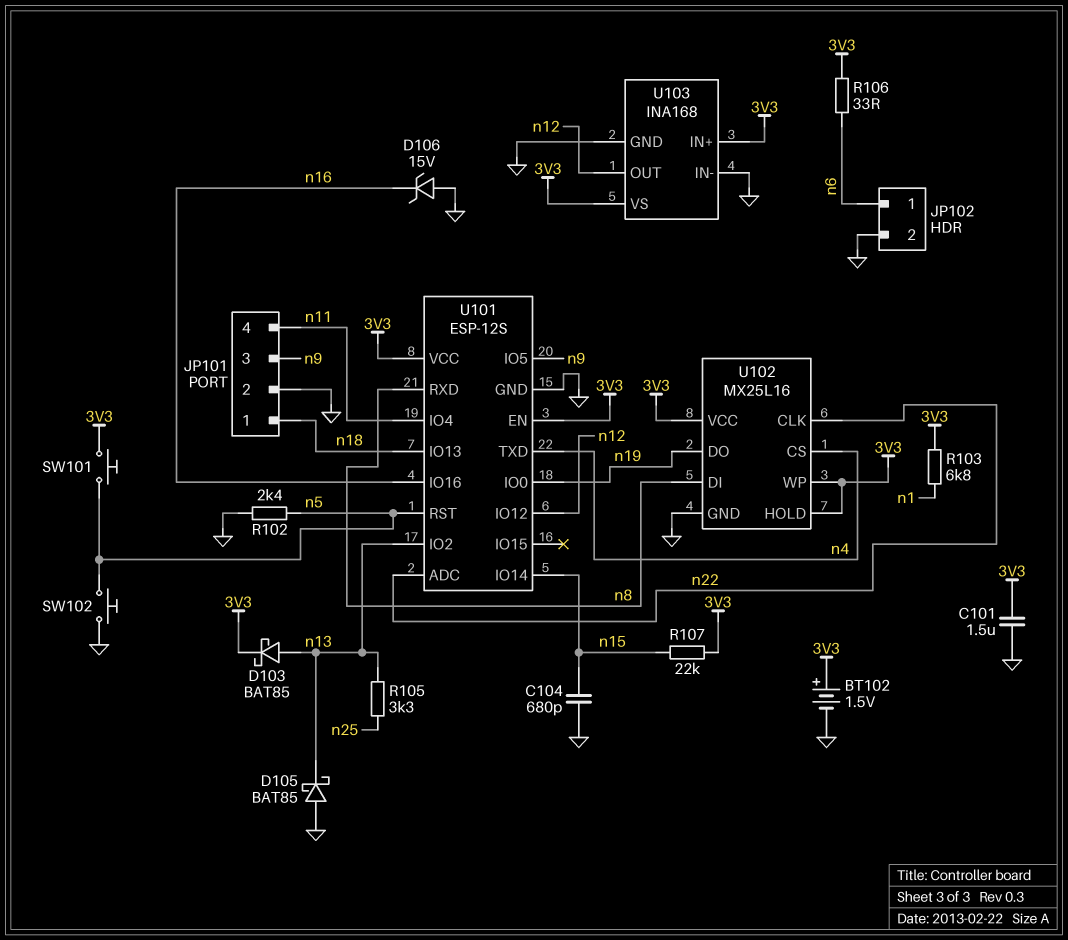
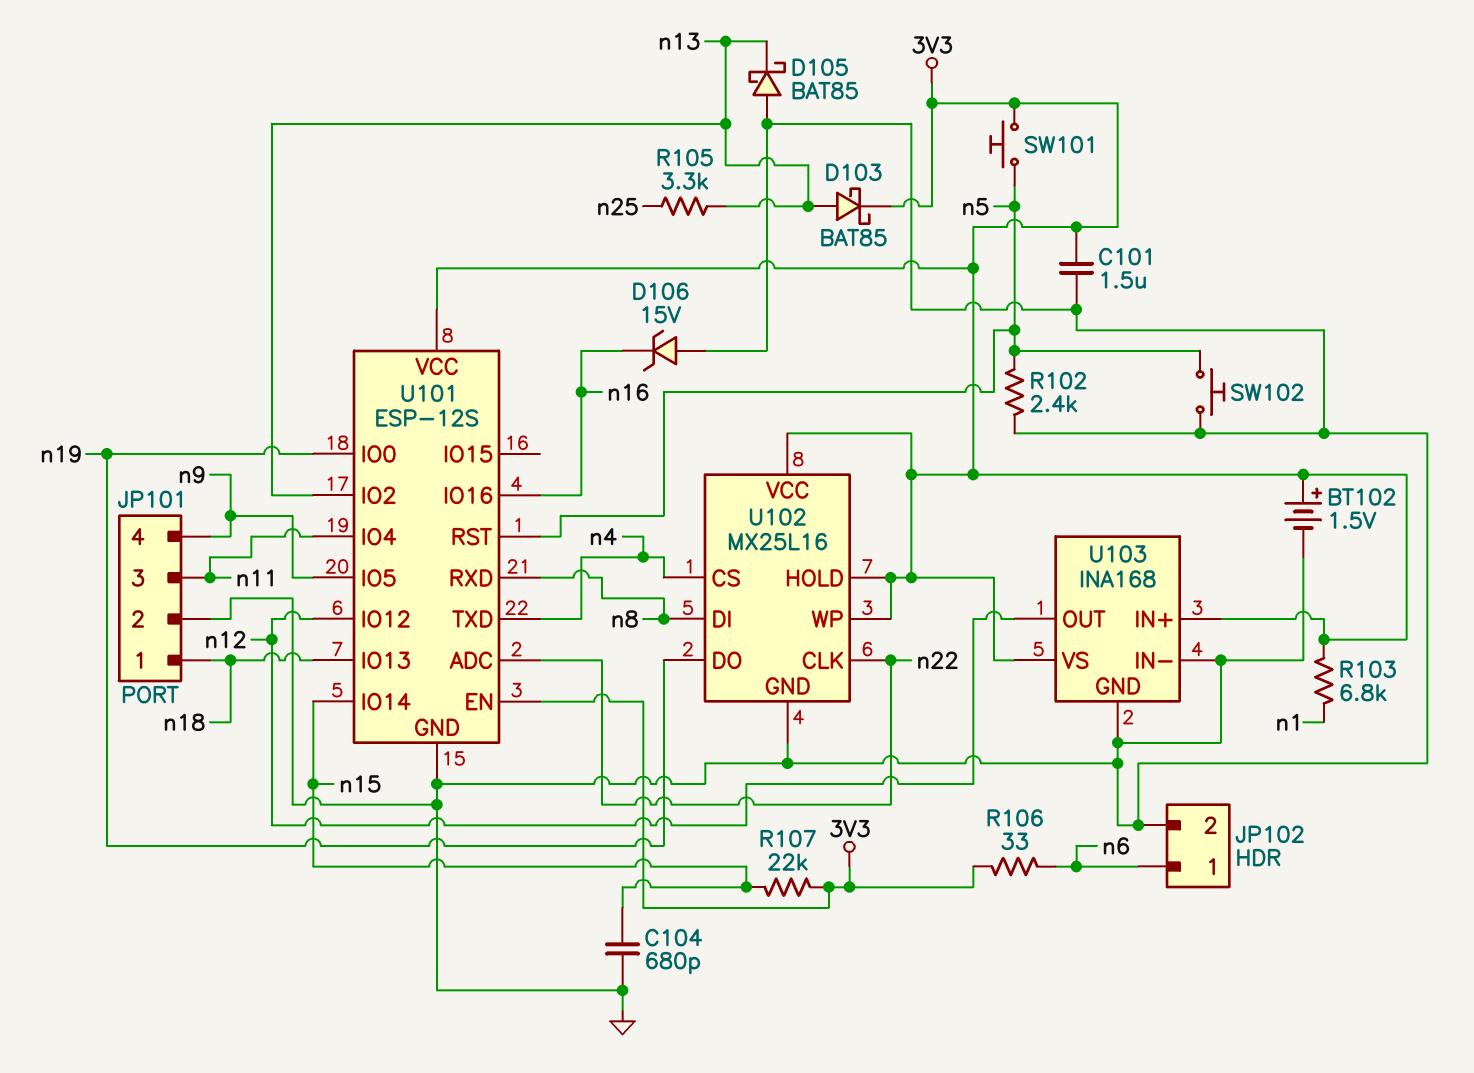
JP101 pin 3: n9 -> n11
JP101 pin 4: n11 -> n9

